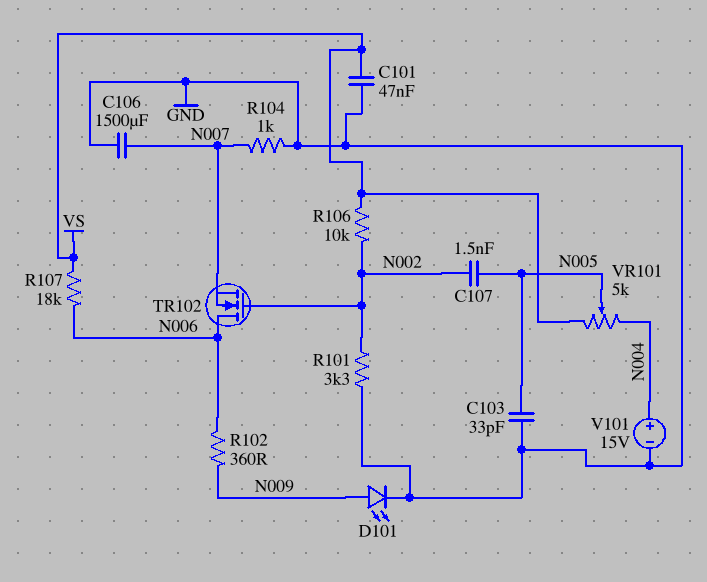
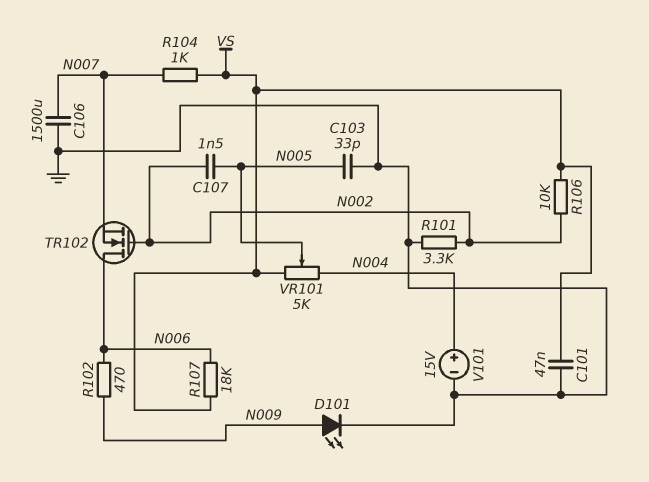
R102: 360 (N006, N009) -> 470 (N006, N009)
R104: 1k (GND, N007) -> 1k (N007, VS)

